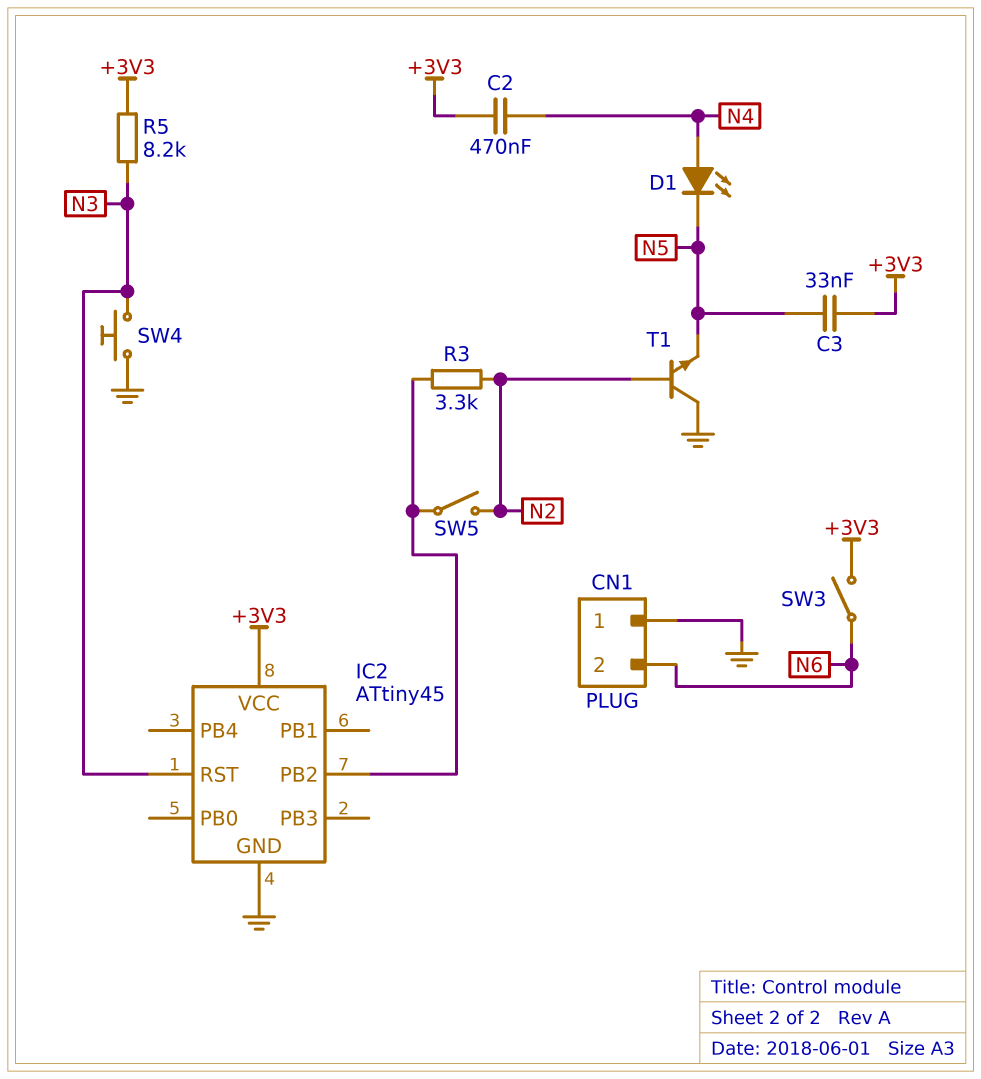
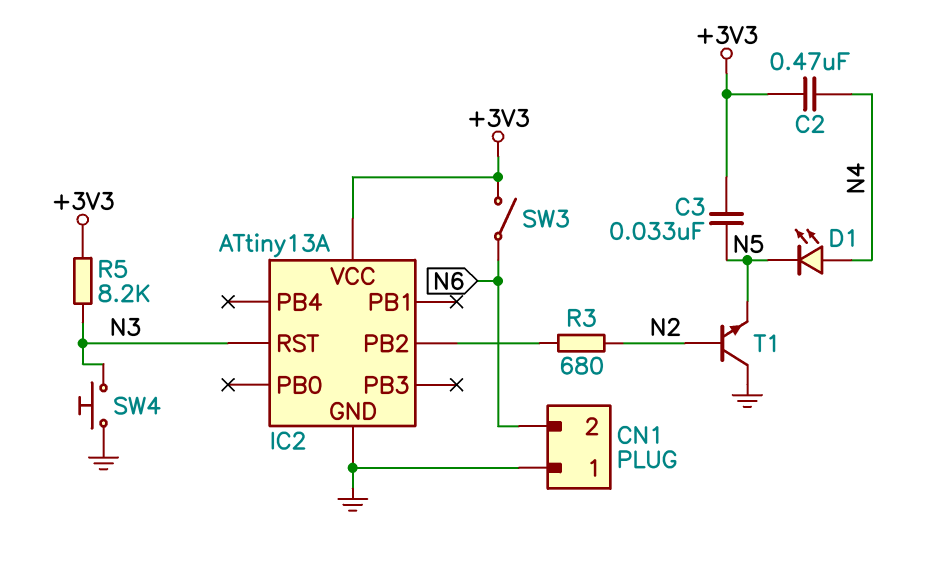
IC2: ATtiny45 -> ATtiny13A
R3: 3.3k (IC2/PB2, N2) -> 680 (IC2/PB2, N2)
SW5: switch (IC2/PB2, N2) -> none

